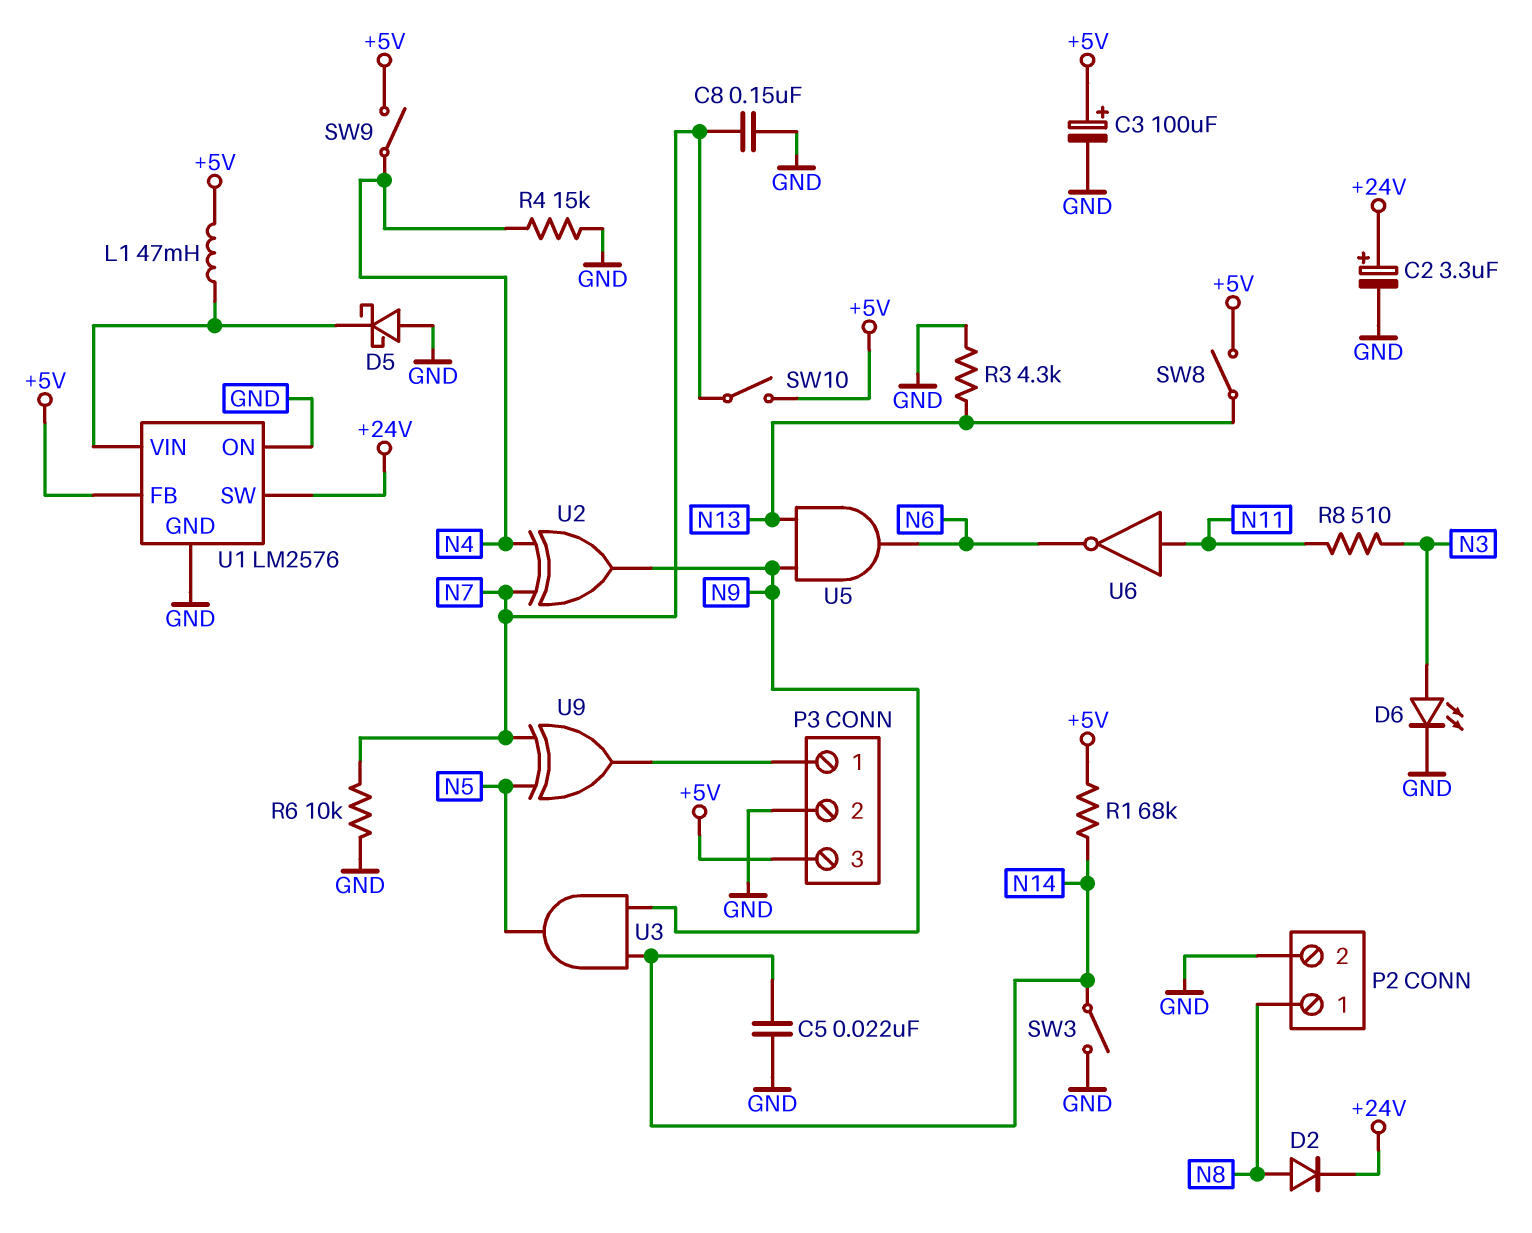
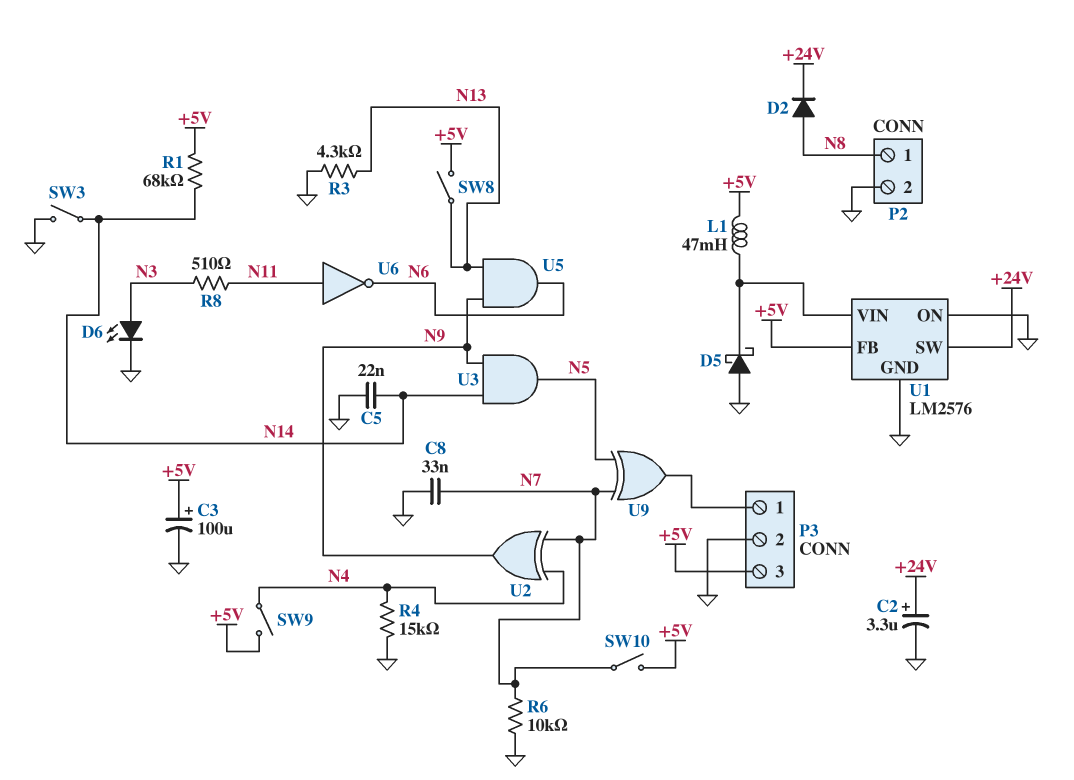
C8: 150nF (GND, N7) -> 33nF (GND, N7)

